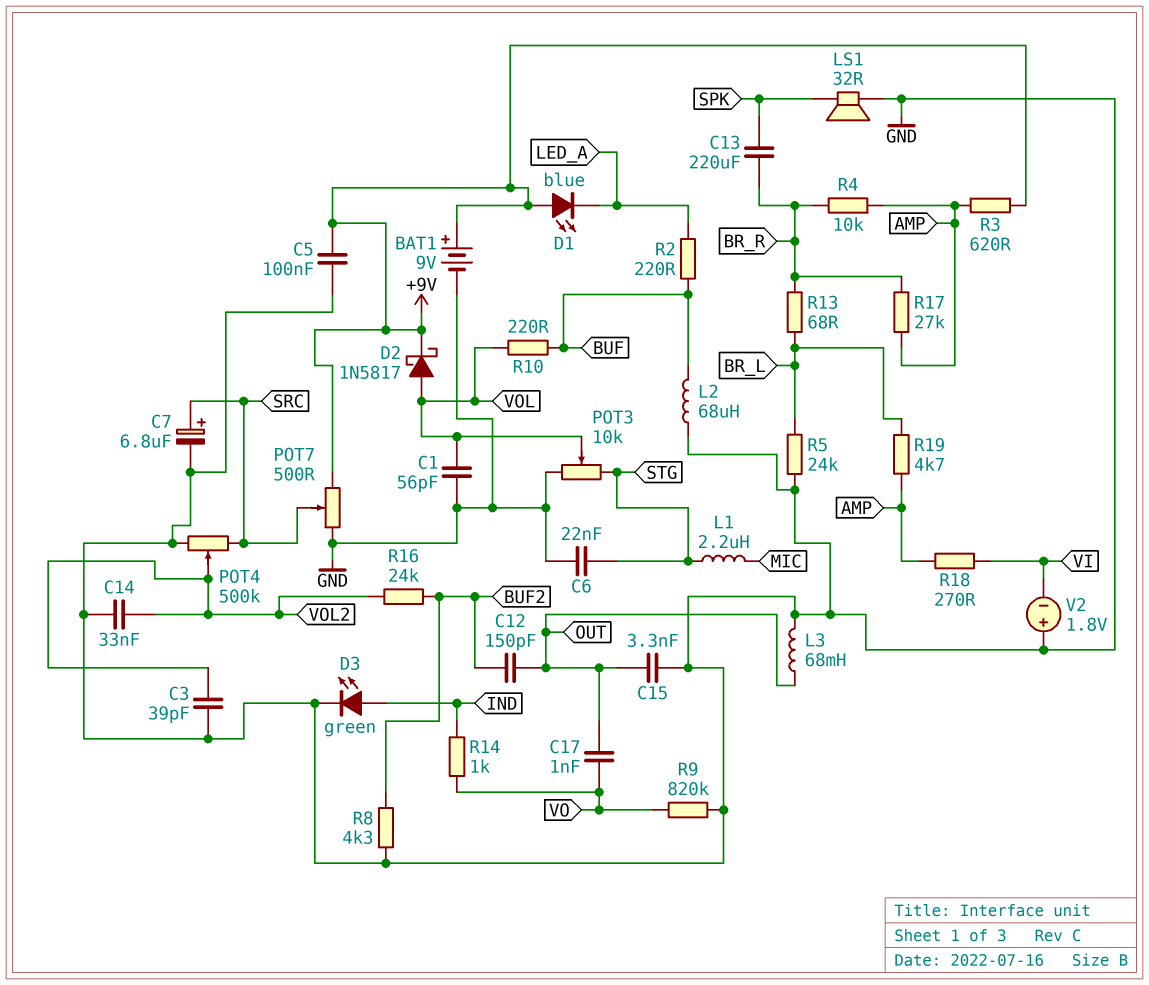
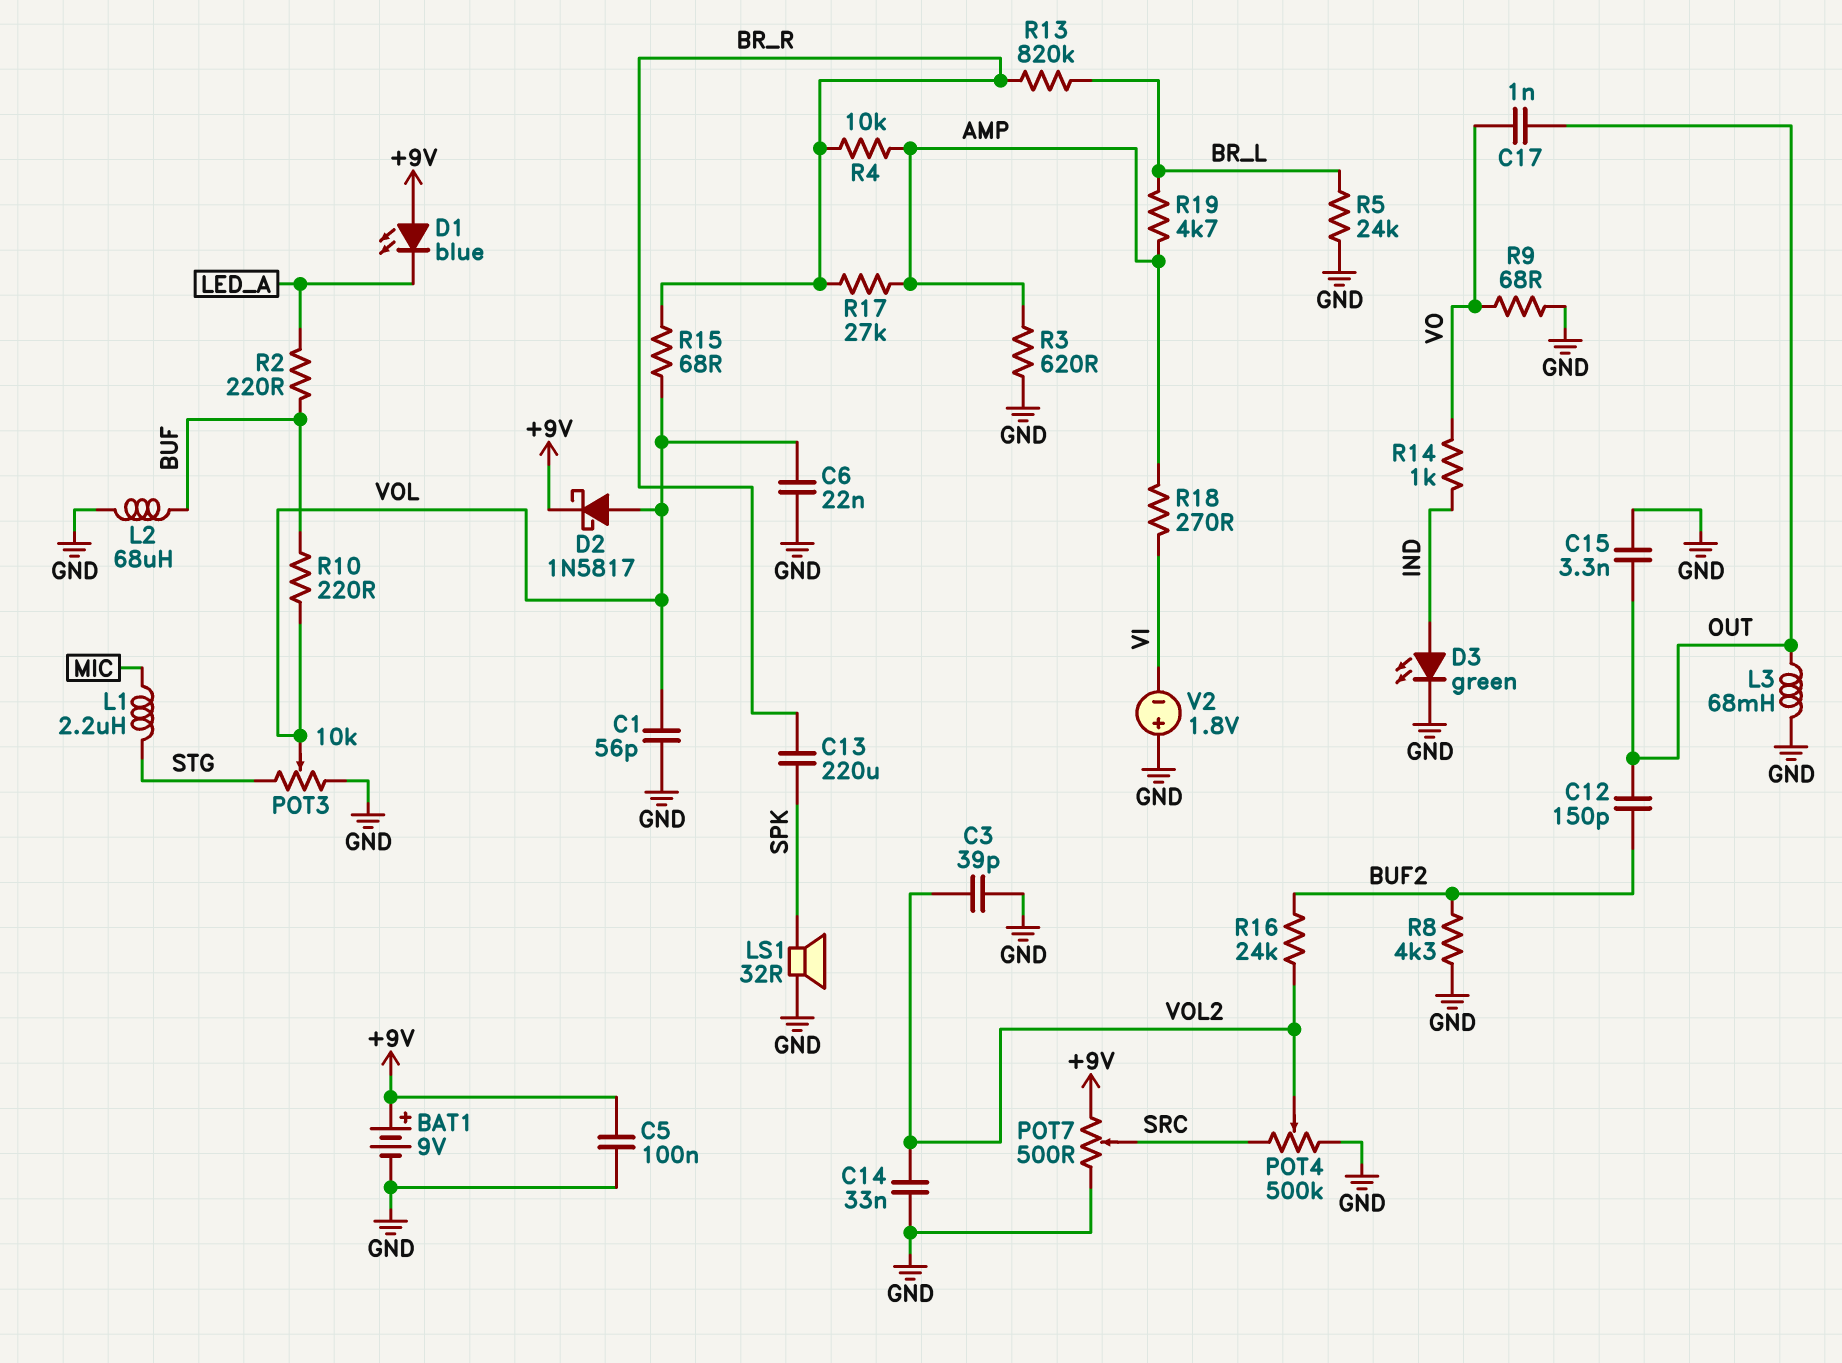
C6: 22nF (GND, STG) -> 22nF (GND, VOL)
C7: 6.8uF (plus SRC, minus GND) -> none
R3: 620 (+9V, AMP) -> 620 (AMP, GND)
R9: 820k (GND, VO) -> 68 (GND, VO)
R13: 68 (BR_L, BR_R) -> 820k (BR_L, BR_R)
R15: none -> 68 (BR_R, VOL)

